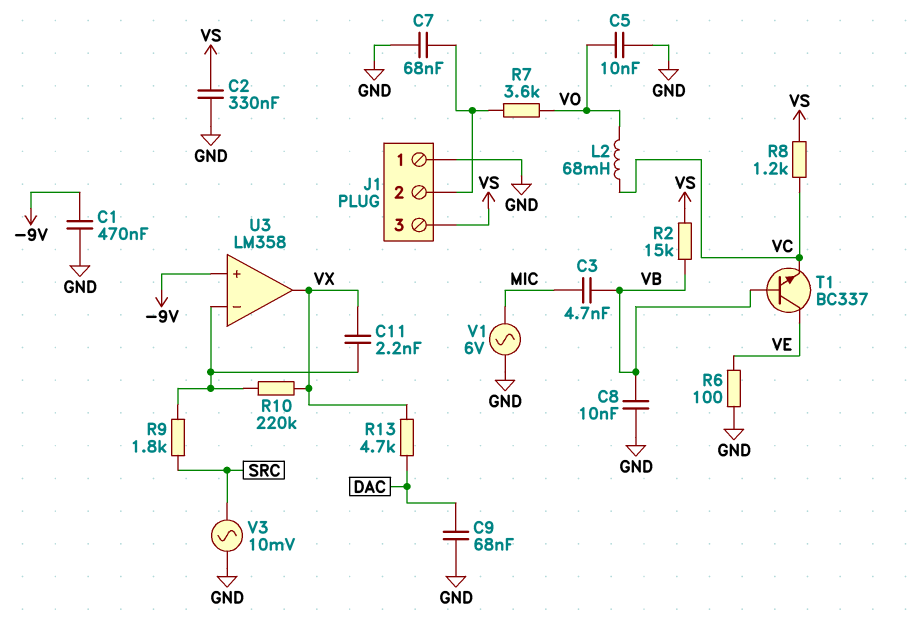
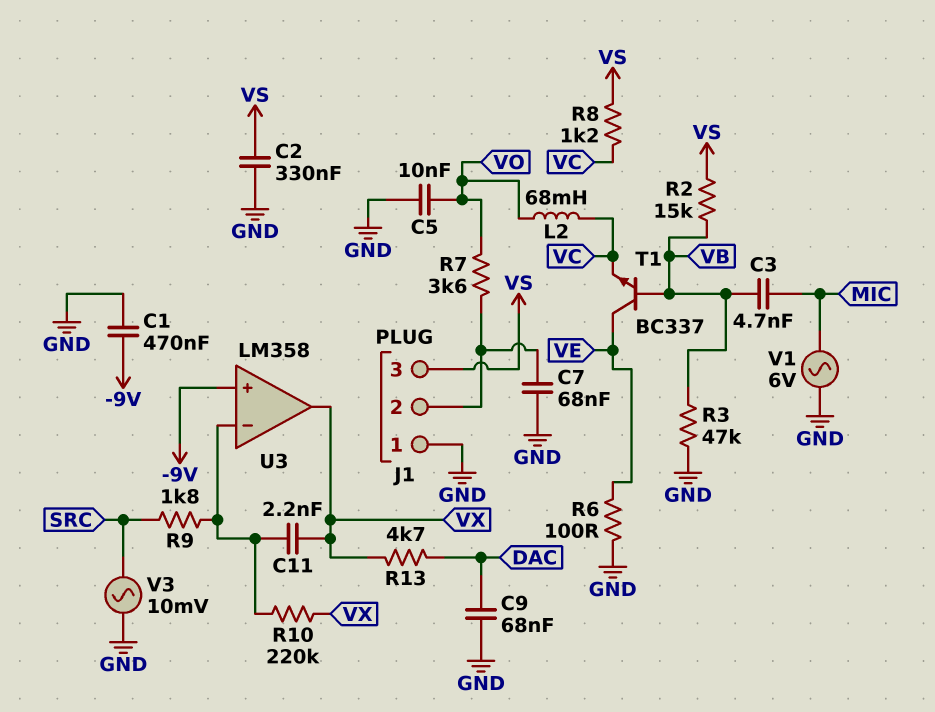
C8: 10nF (GND, VB) -> none
R3: none -> 47k (GND, VB)

